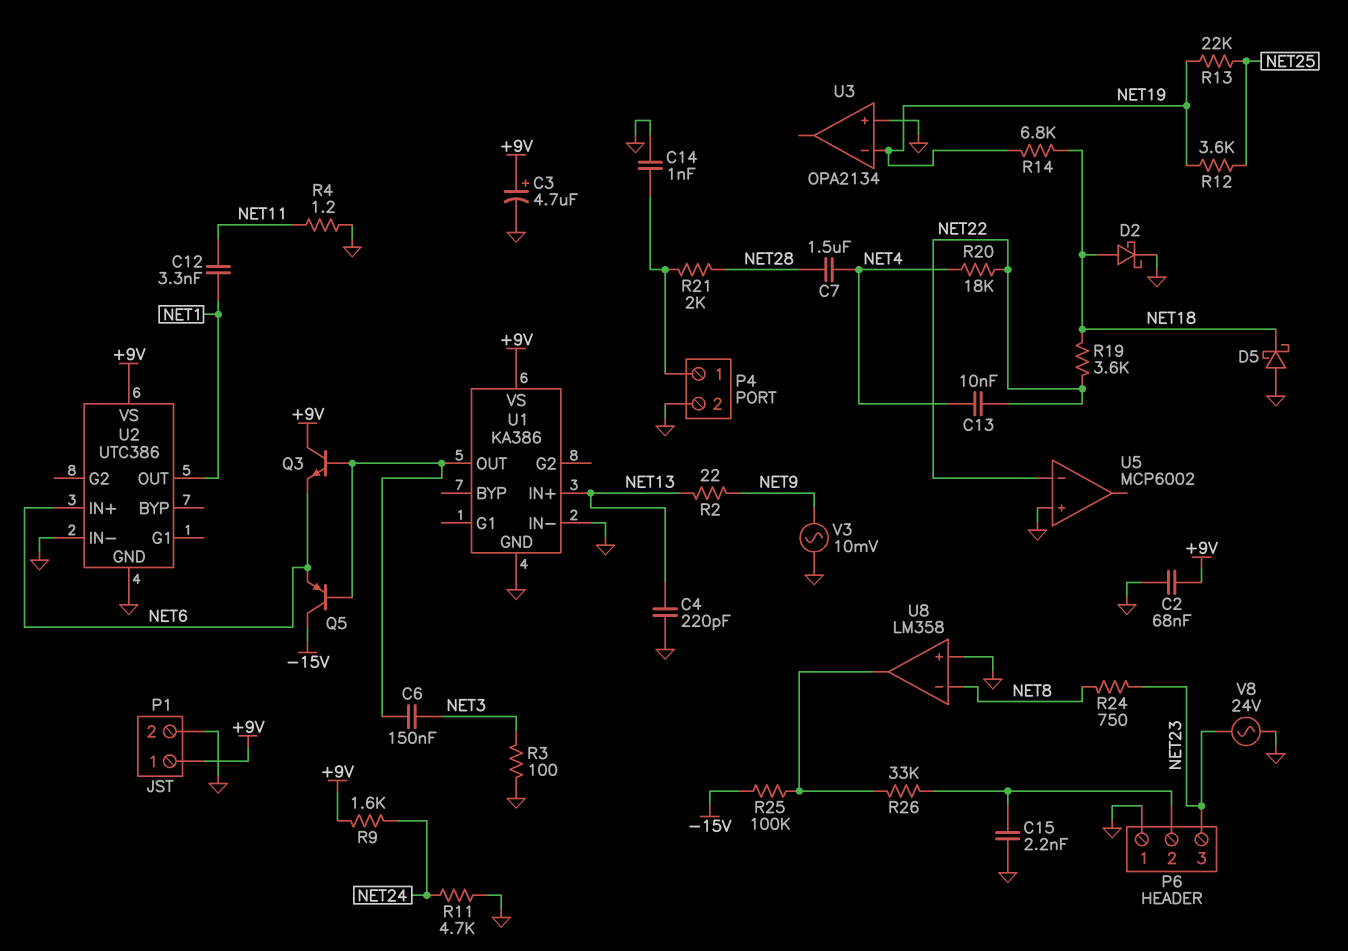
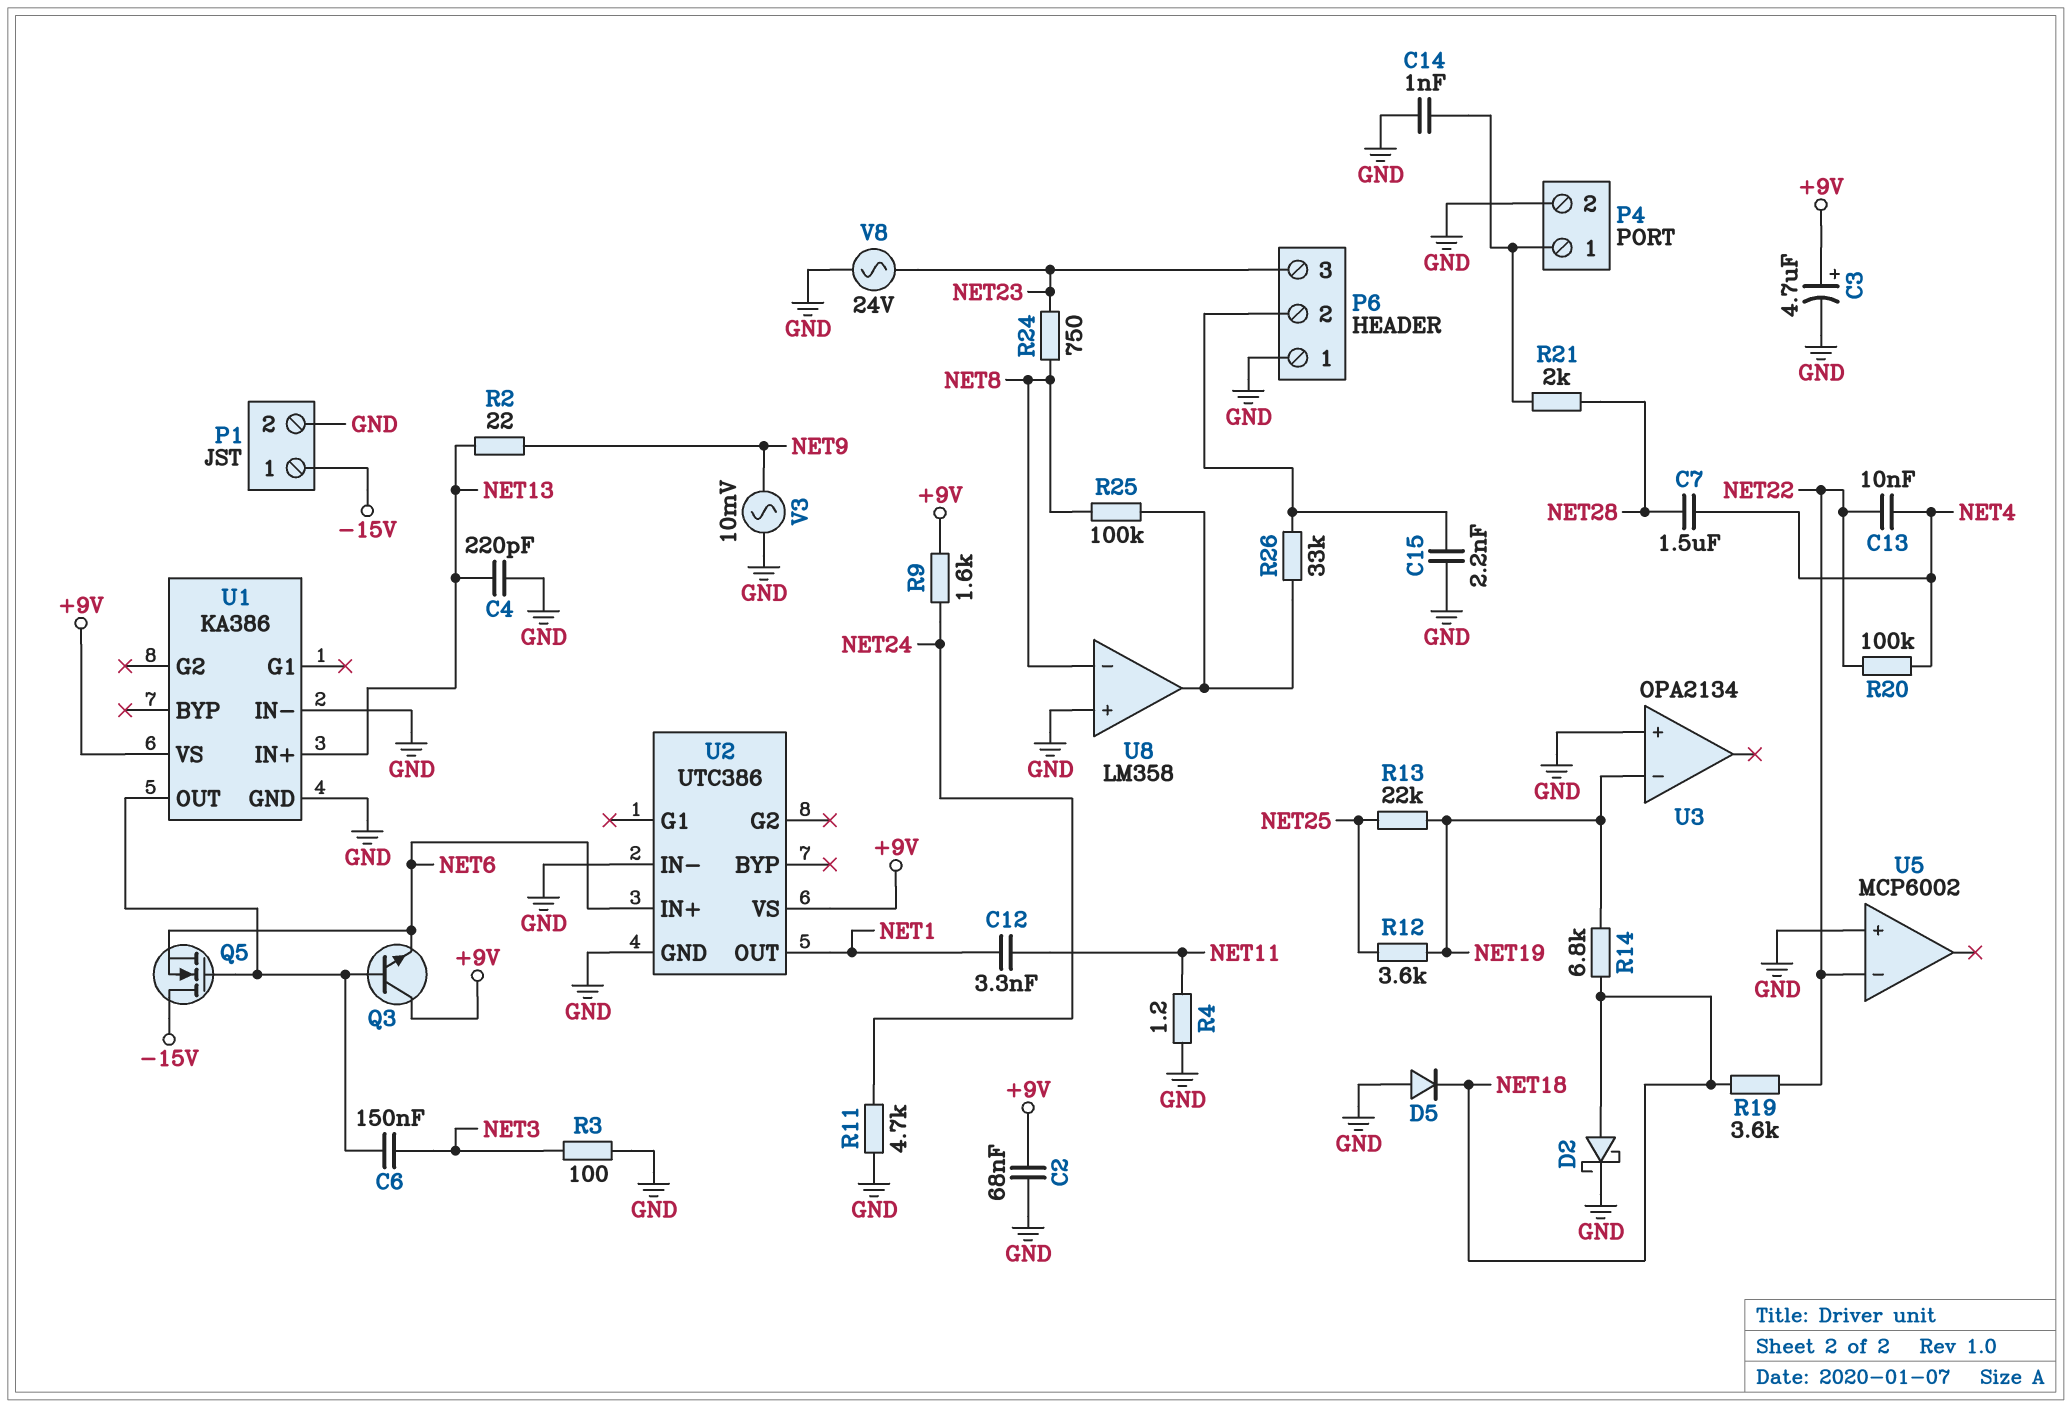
D5: schottky (A GND, K NET18) -> diode (A GND, K NET18)
P1 pin 1: +9V -> -15V
Q5: PNP (B U1/OUT, C -15V, E NET6) -> NMOS (G U1/OUT, D -15V, S NET6)
R20: 18k (NET4, NET22) -> 100k (NET4, NET22)
R25: 100k (-15V, U8/out) -> 100k (NET8, U8/out)

